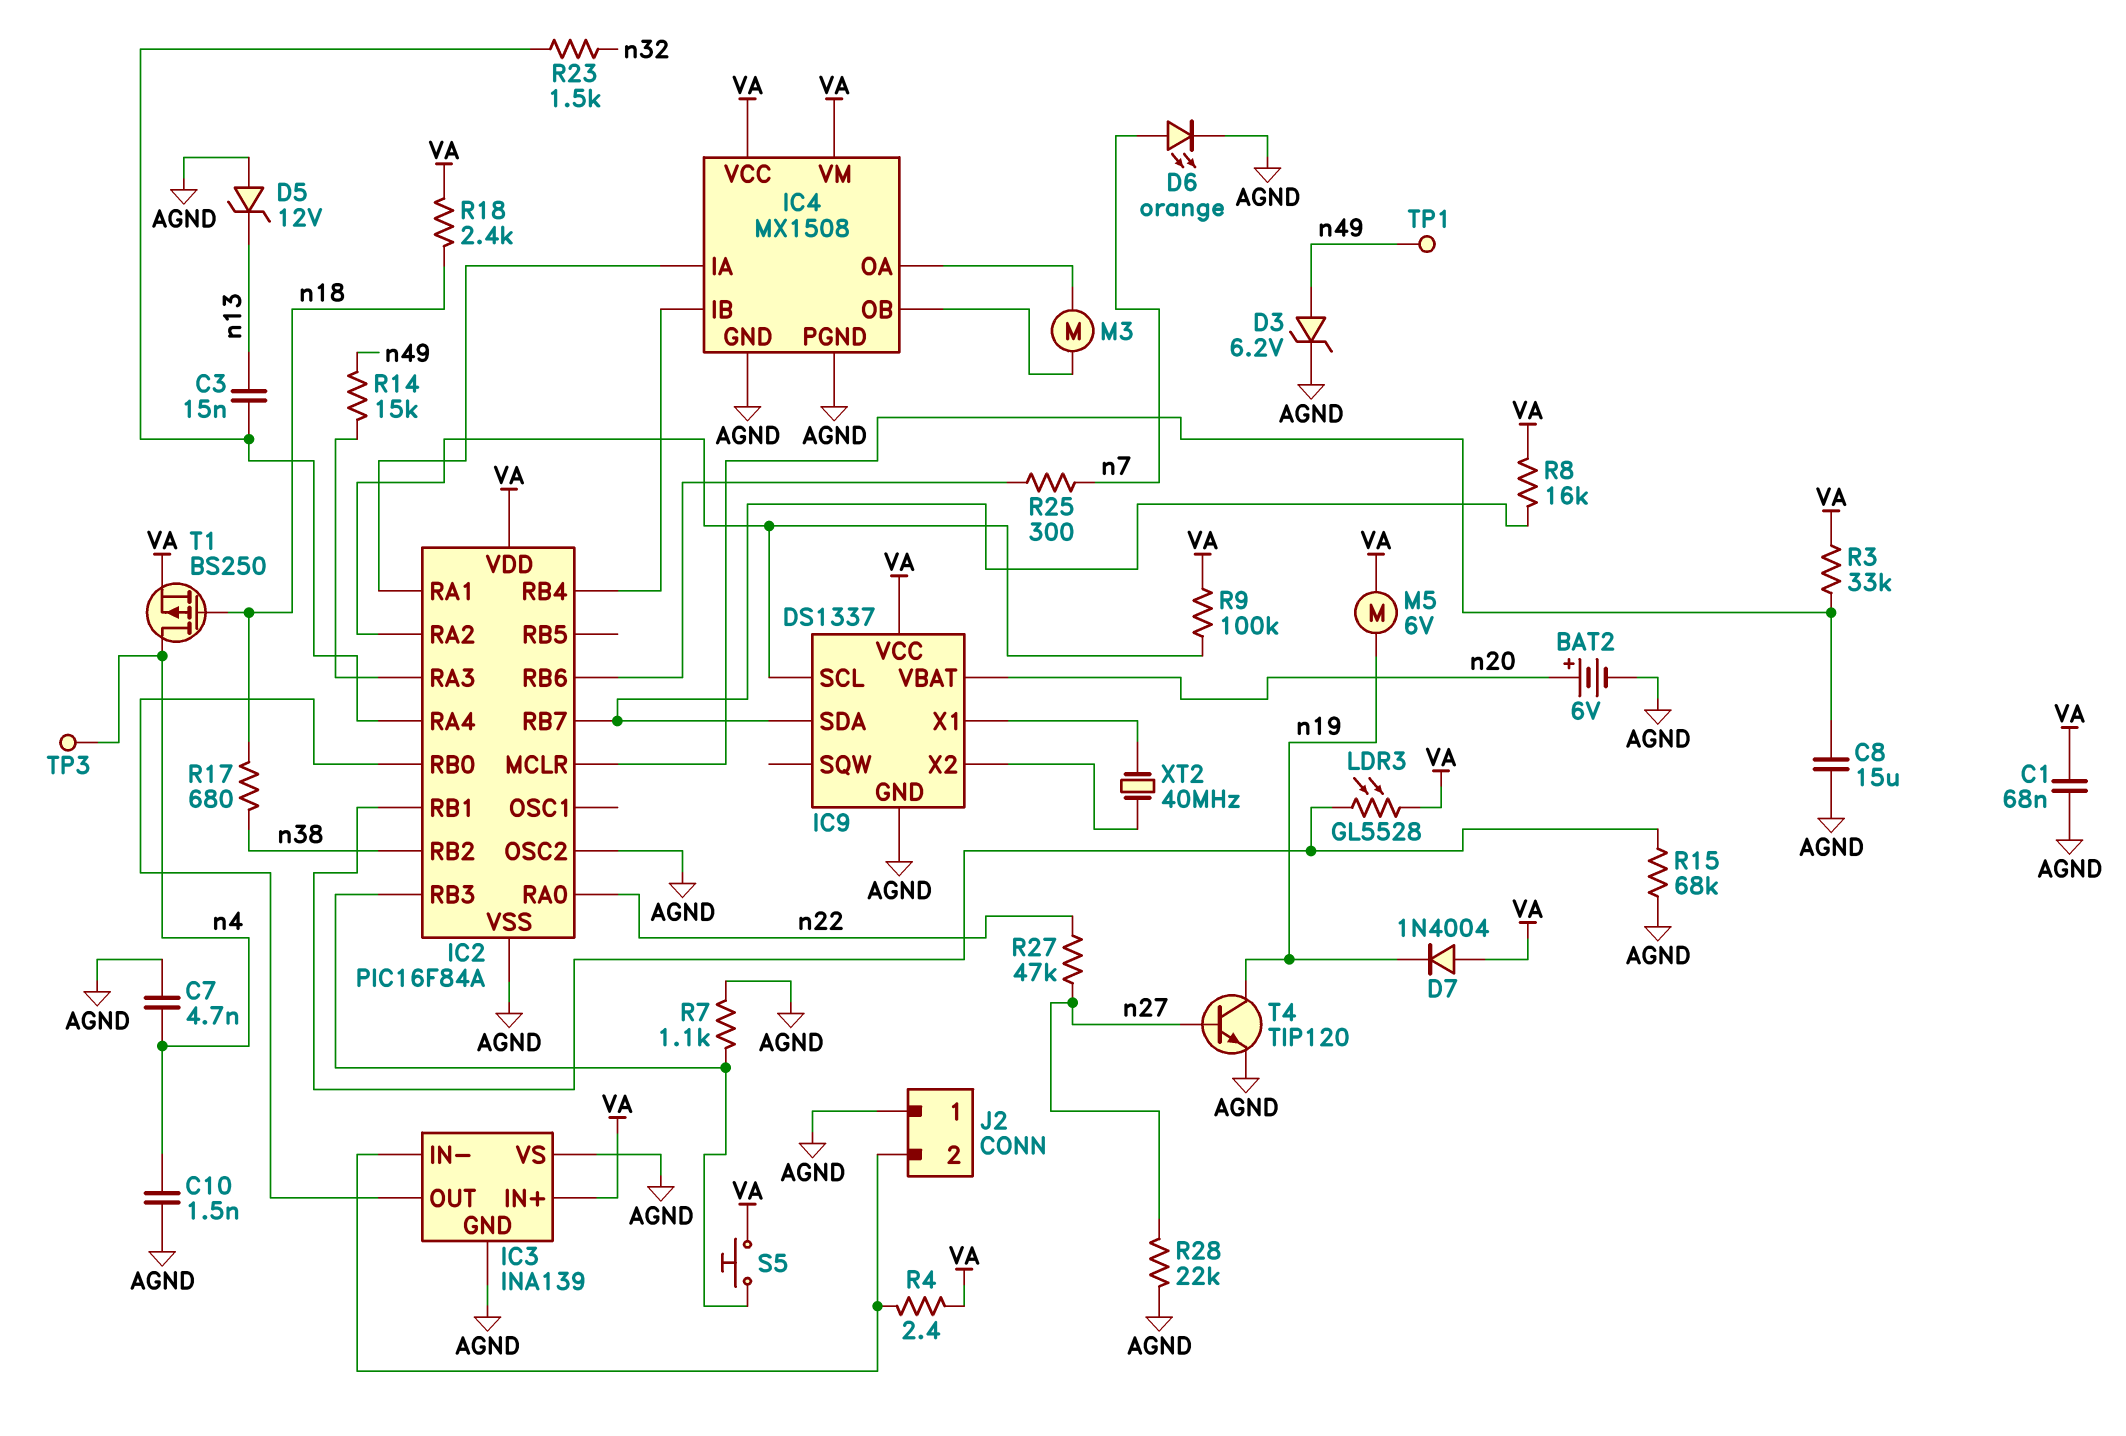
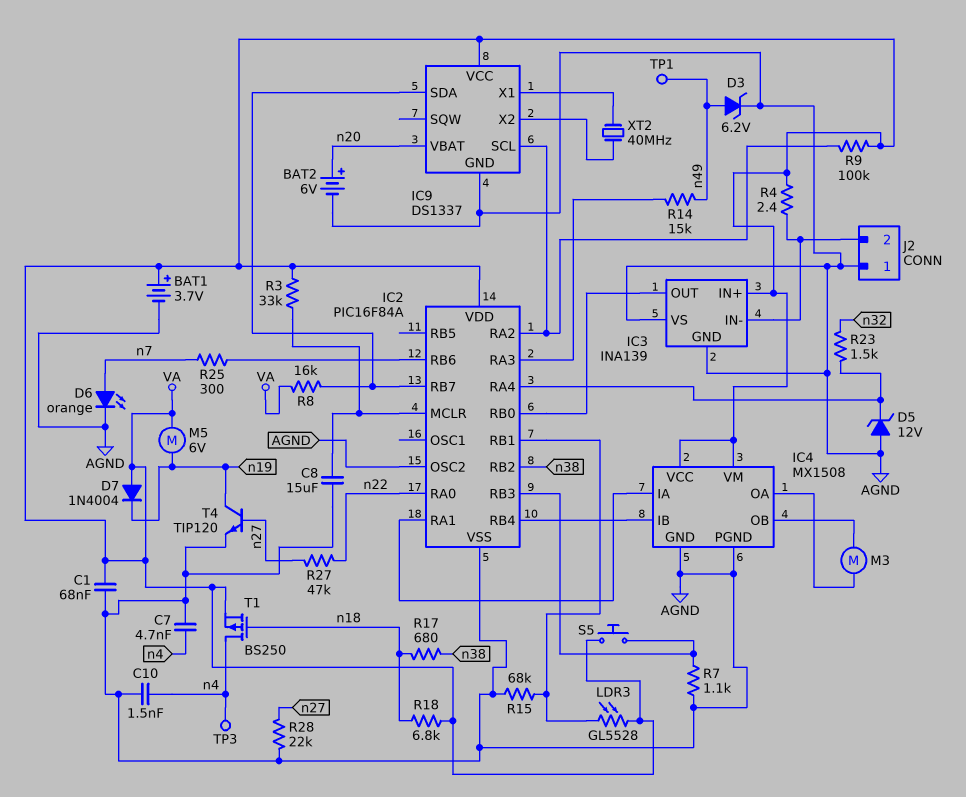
BAT1: none -> 3.7V (plus VA, minus AGND)
C3: 15nF (IC2/RA4, n13) -> none
D5: zener 12V (A AGND, K n13) -> zener 12V (A AGND, K IC2/RA4)
R18: 2.4k (VA, n18) -> 6.8k (VA, n18)

